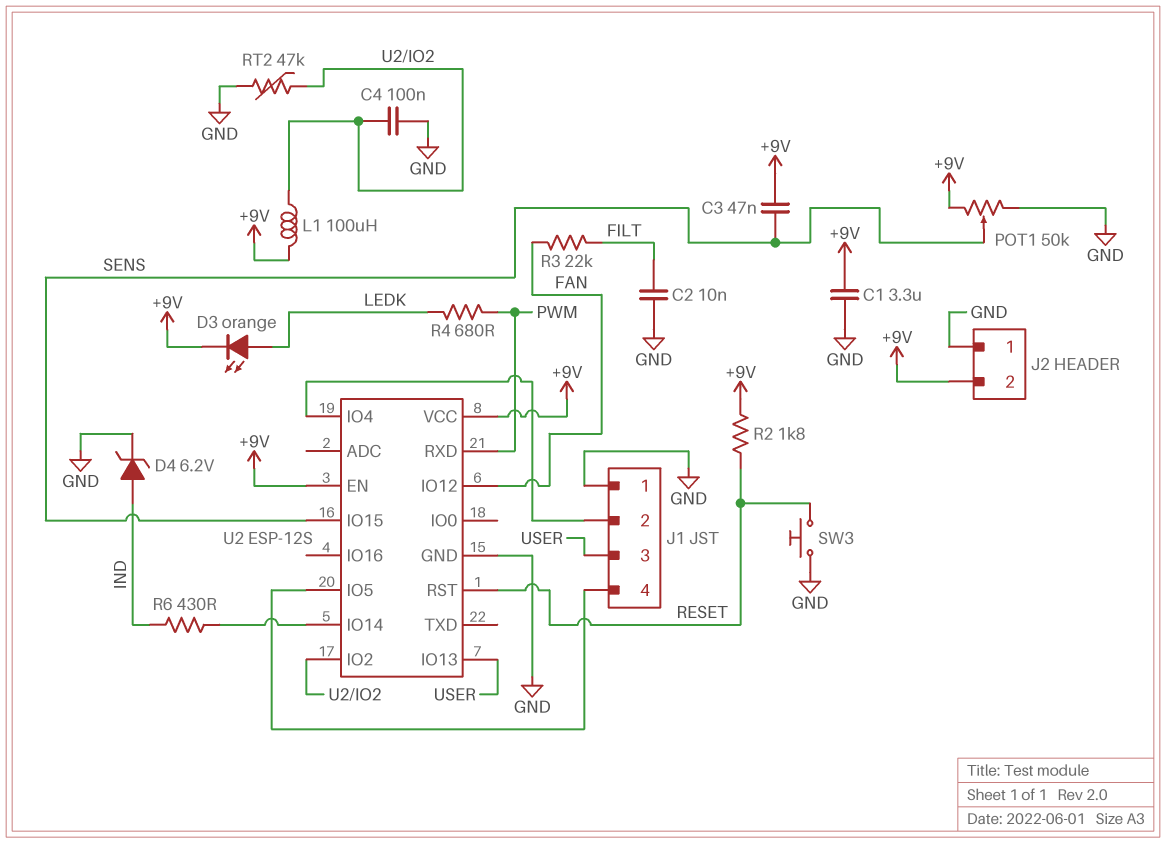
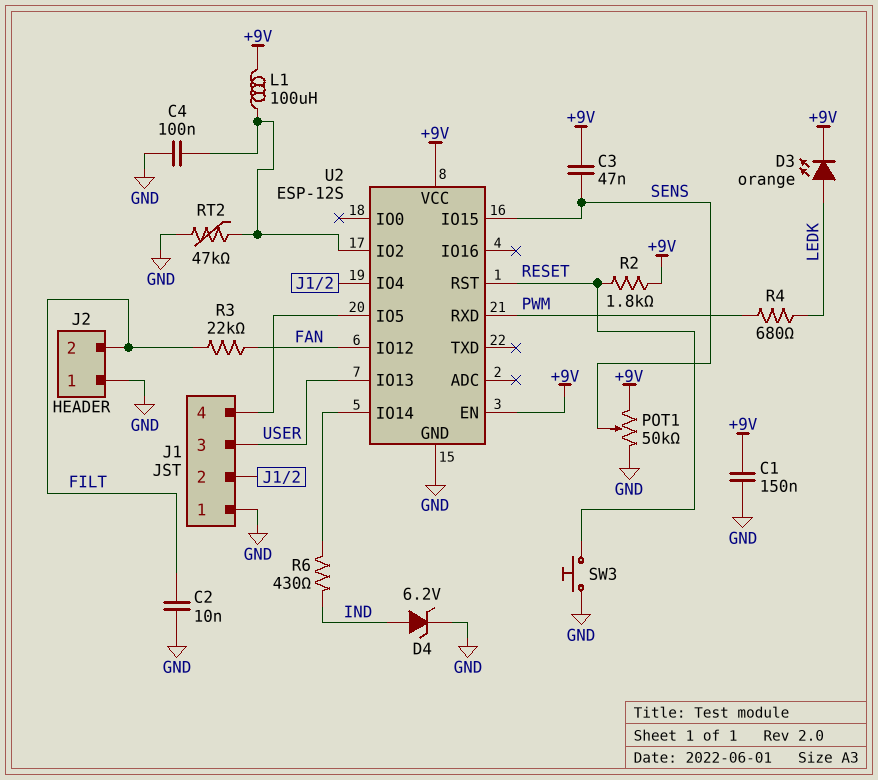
C1: 3.3uF (+9V, GND) -> 150nF (+9V, GND)
J2 pin 2: +9V -> FILT

